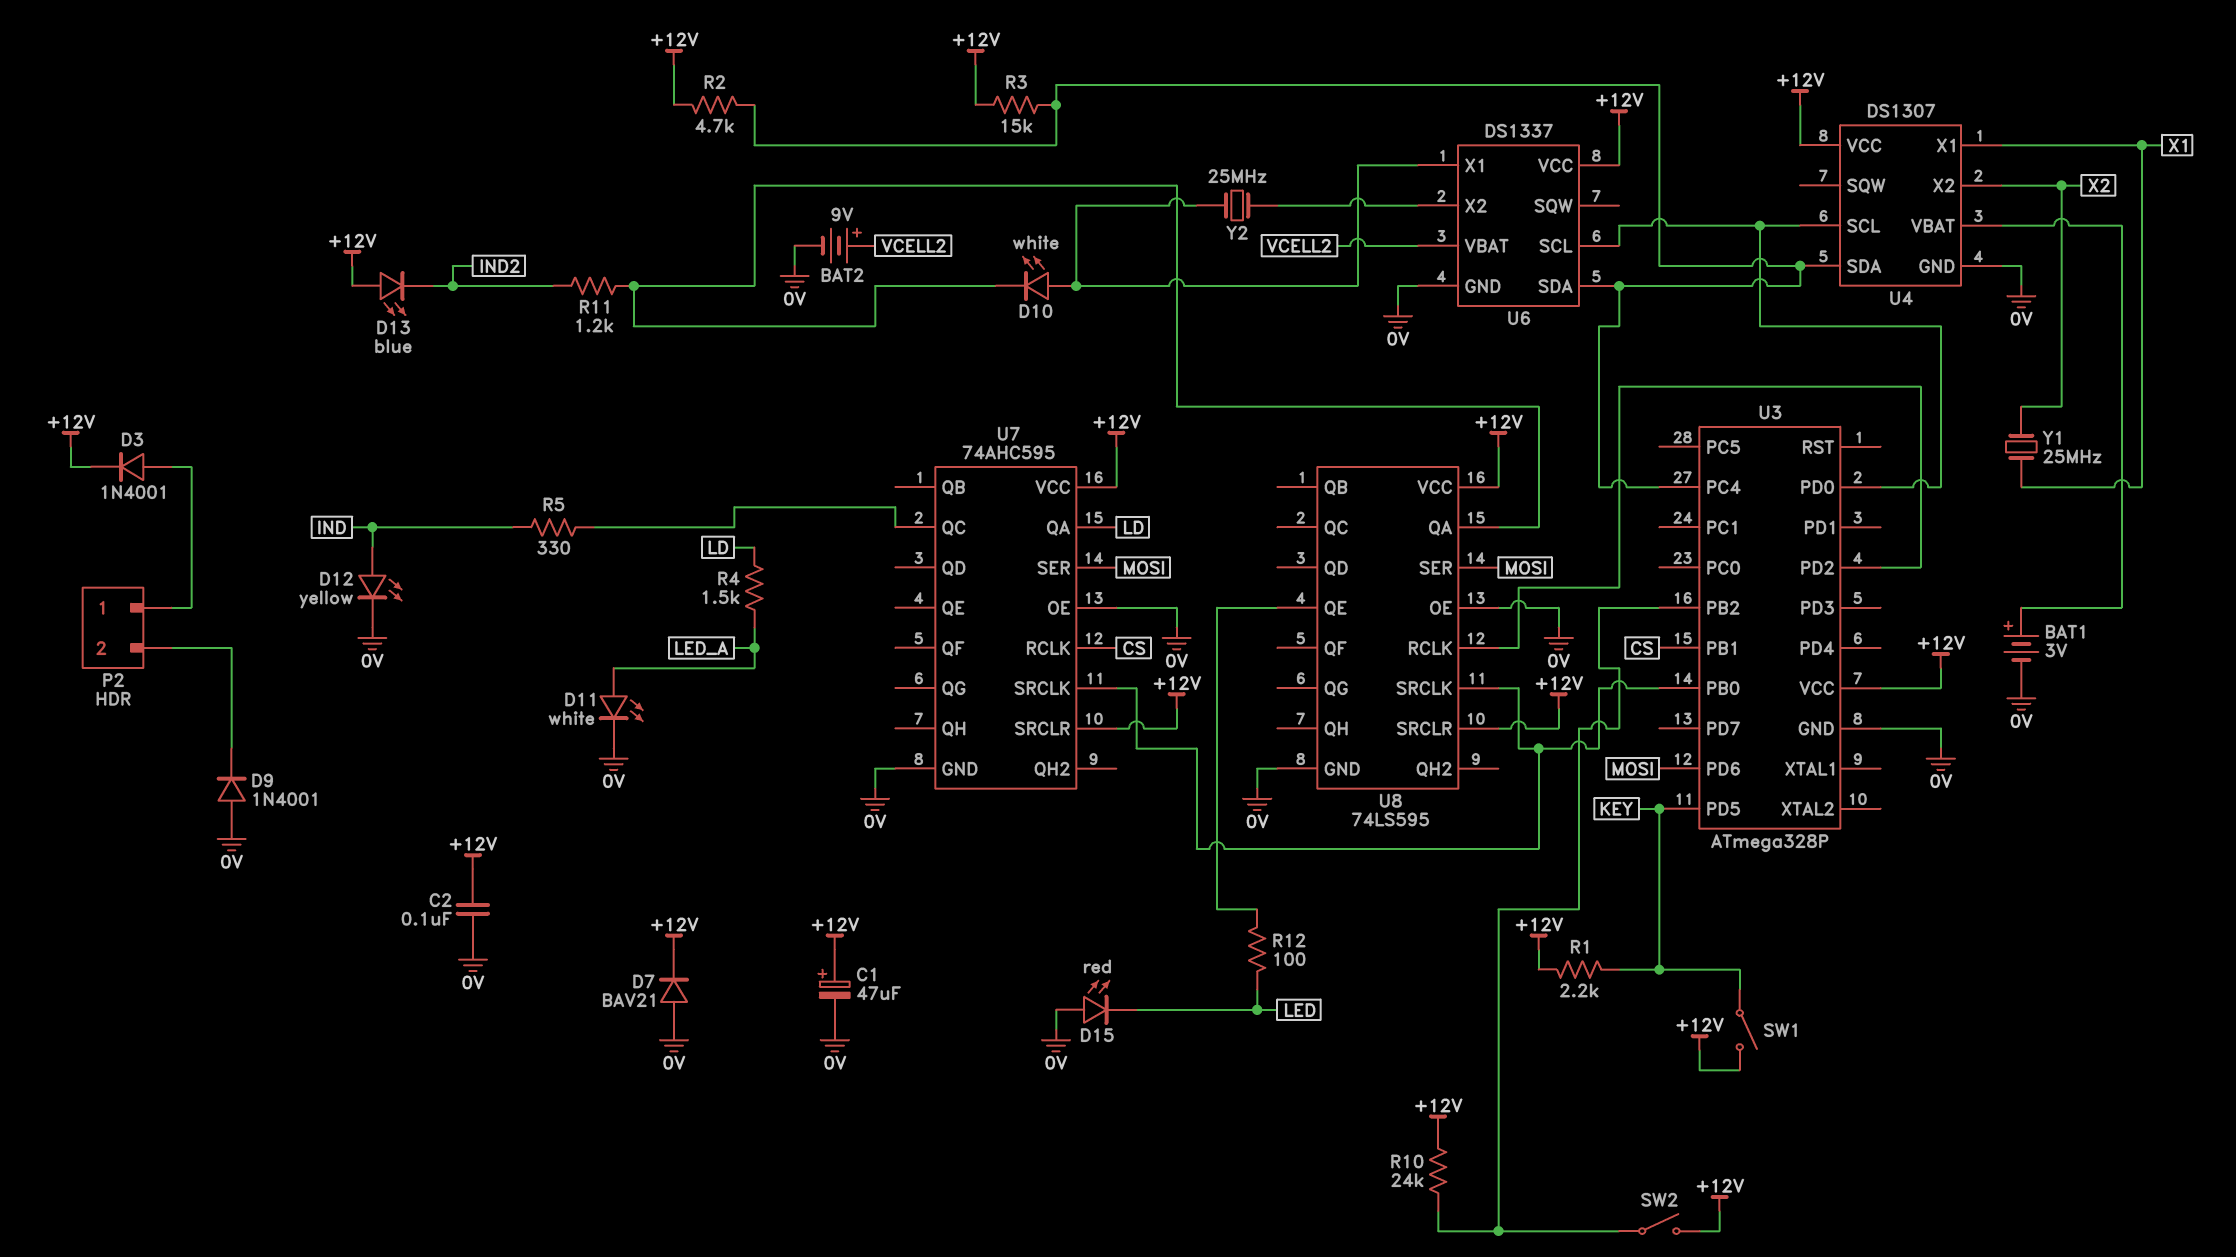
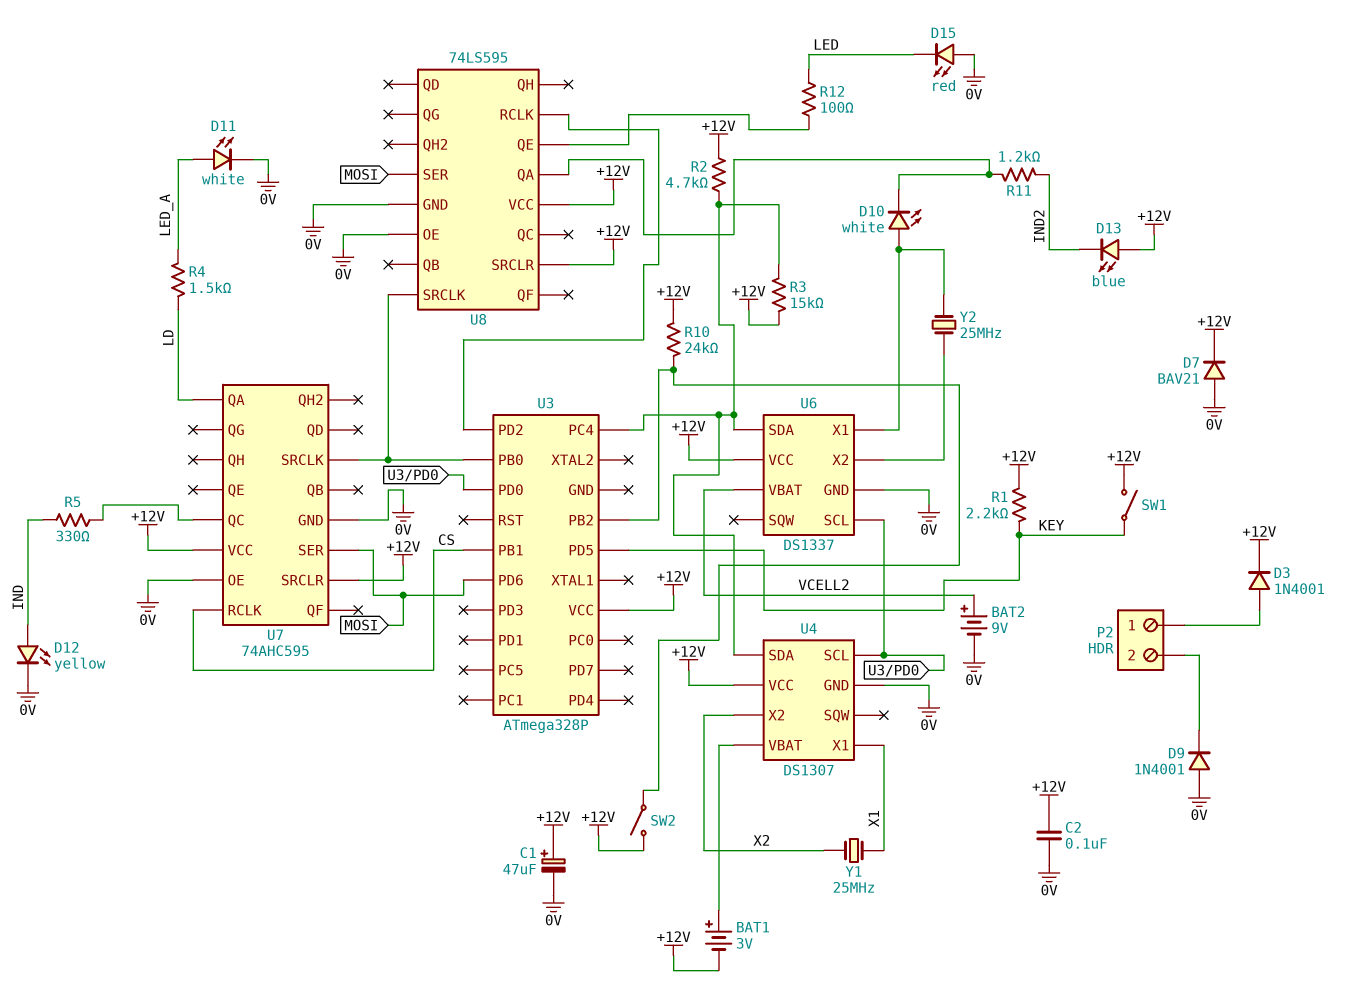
BAT1: 3V (plus U4/VBAT, minus 0V) -> 3V (plus U4/VBAT, minus +12V)
U3 pin GND: 0V -> none

